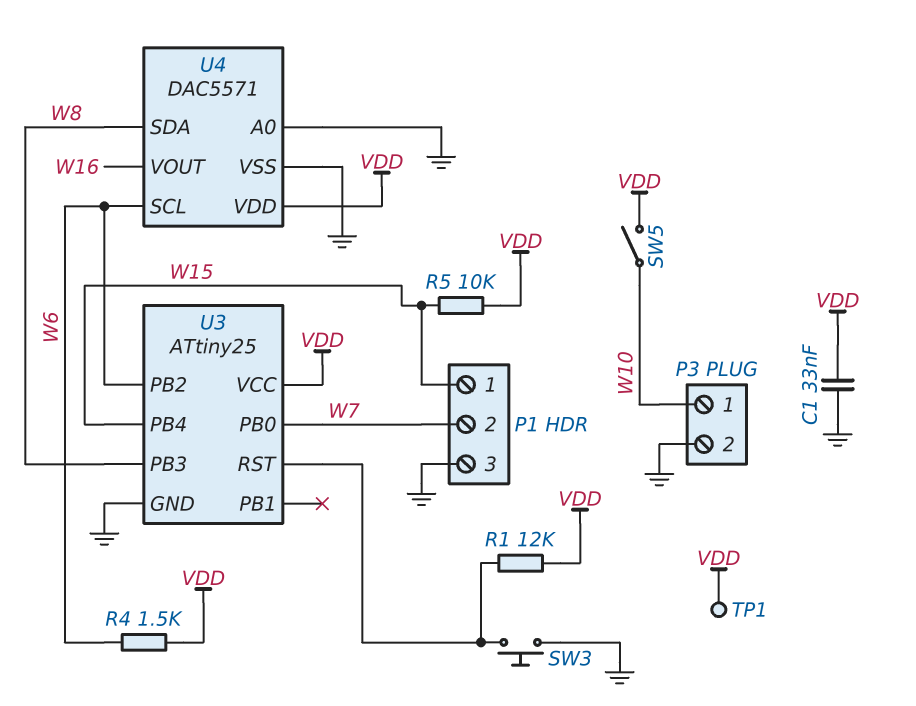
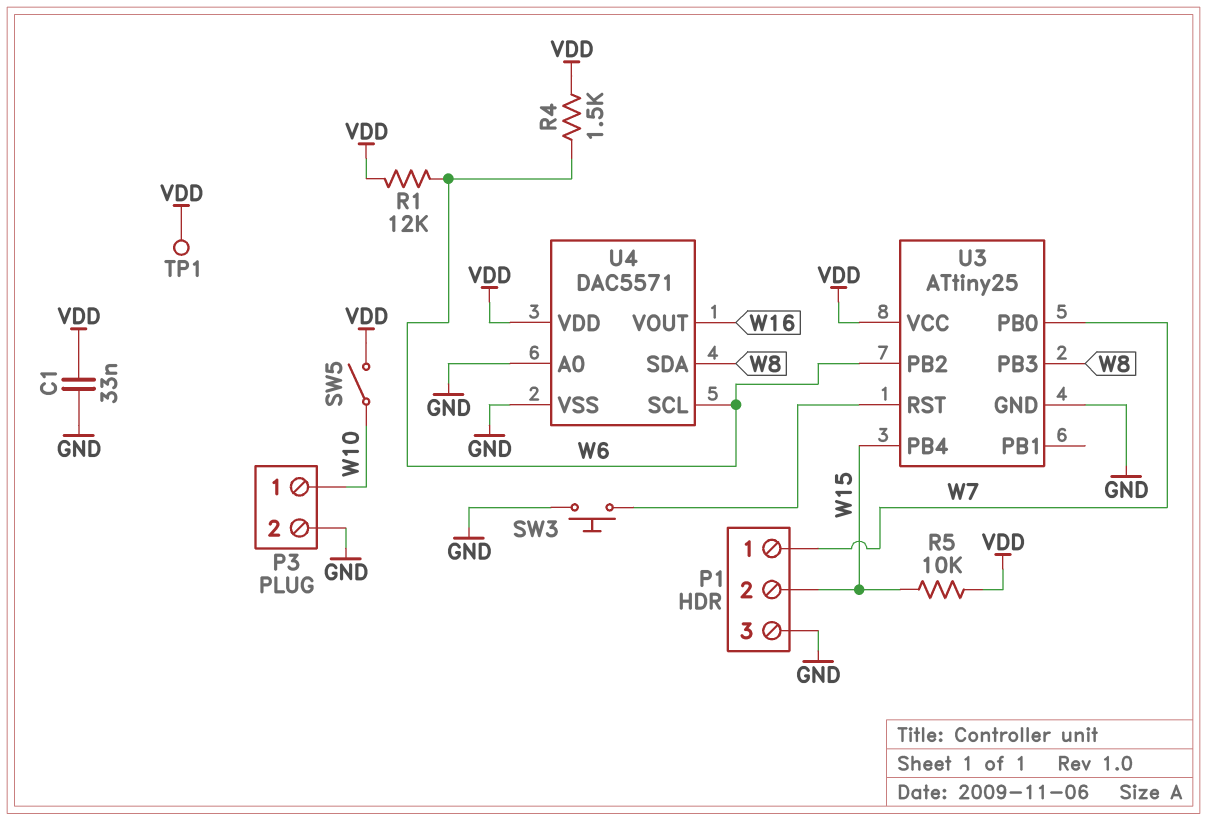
P1 pin 1: W15 -> W7
P1 pin 2: W7 -> W15
R1: 12k (U3/RST, VDD) -> 12k (VDD, W6)

